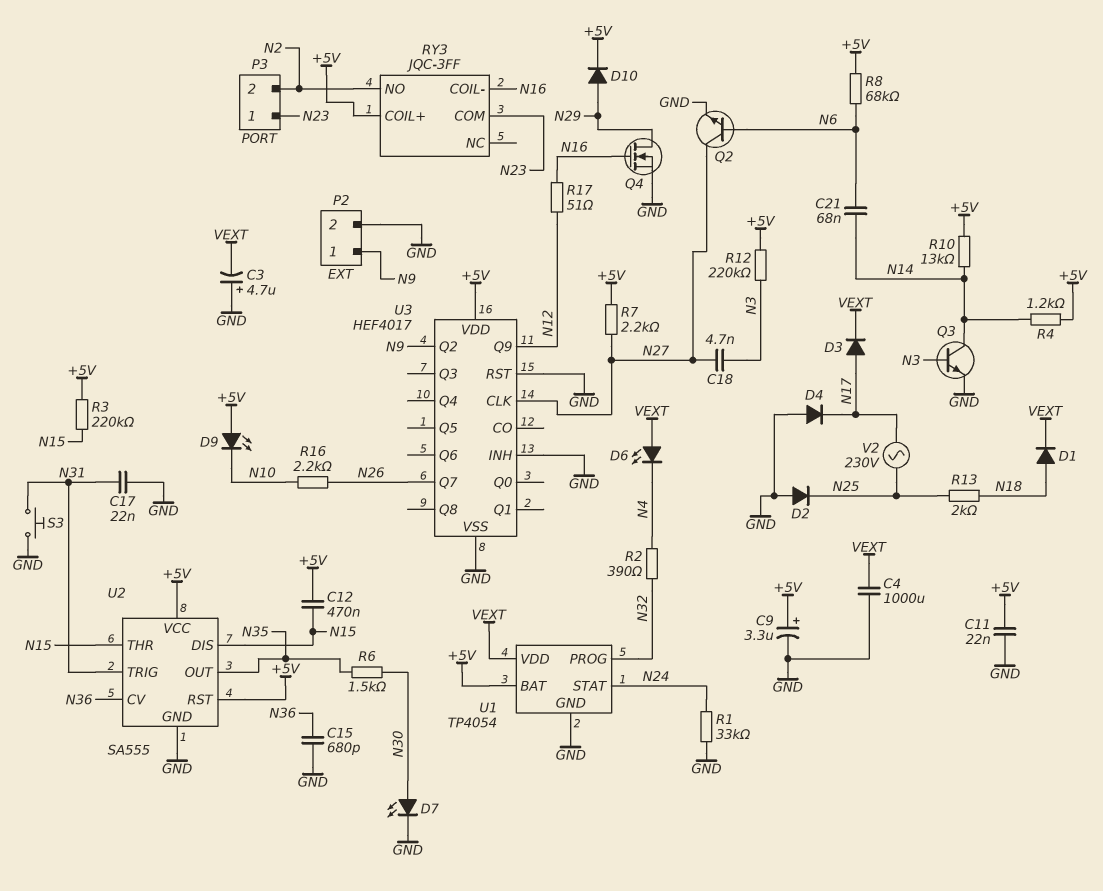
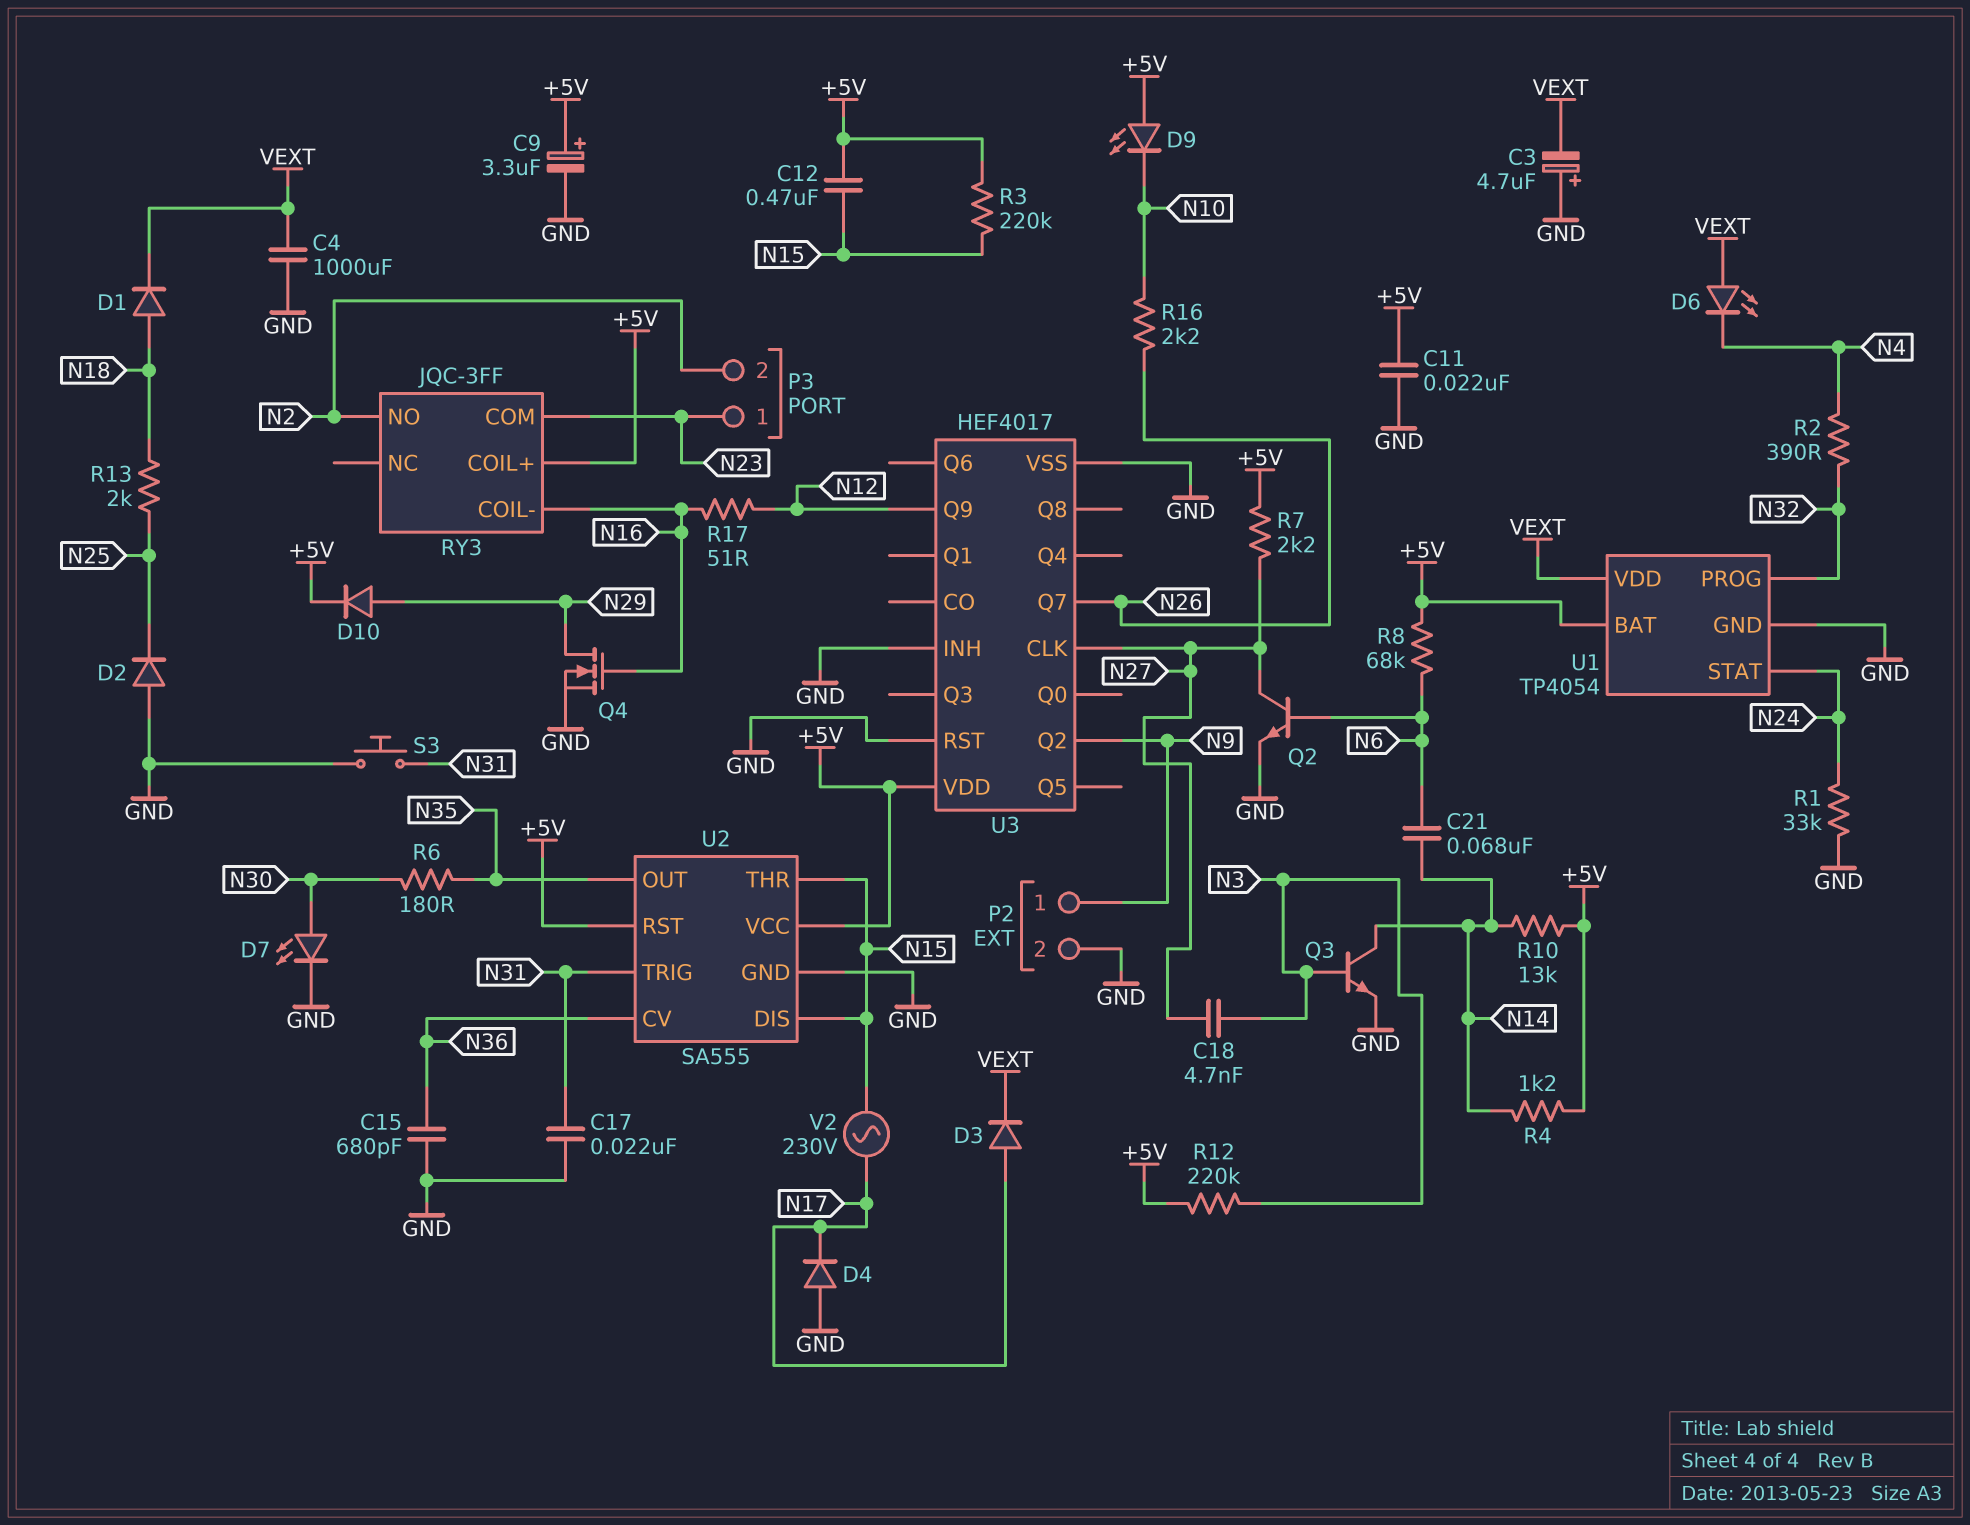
R6: 1.5k (N30, N35) -> 180 (N30, N35)
V2: AC 230V (N17, N25) -> AC 230V (N15, N17)

